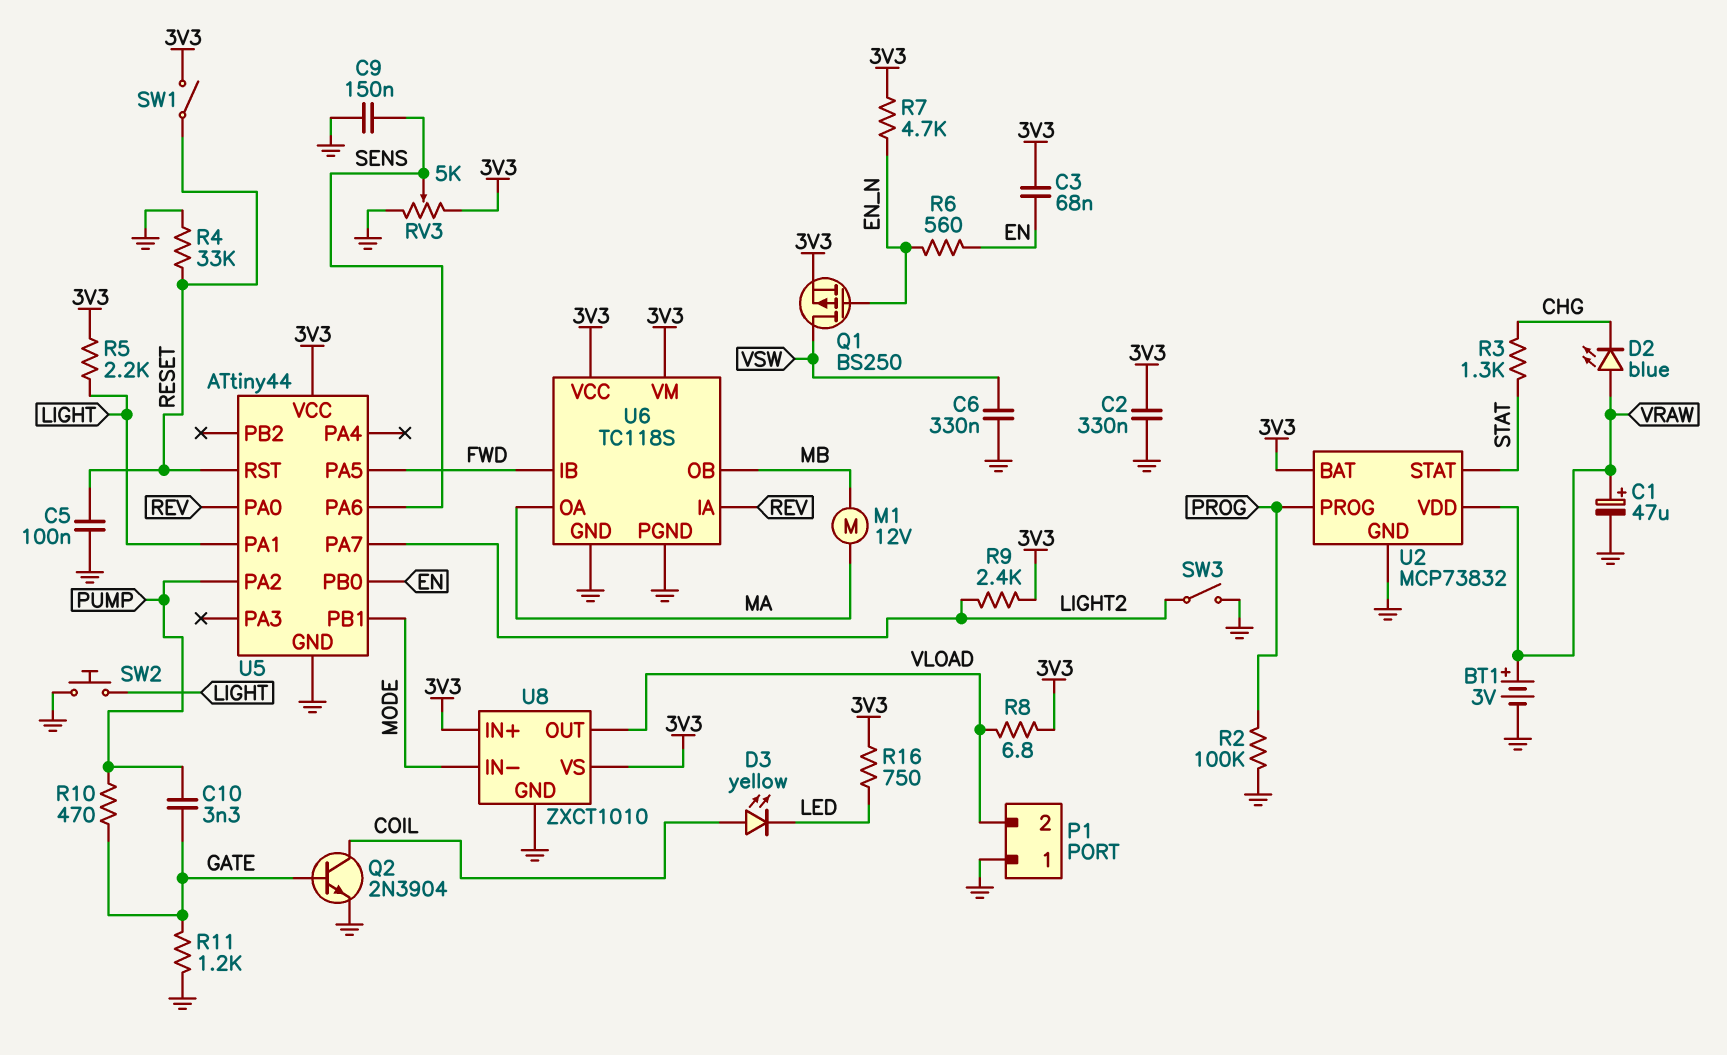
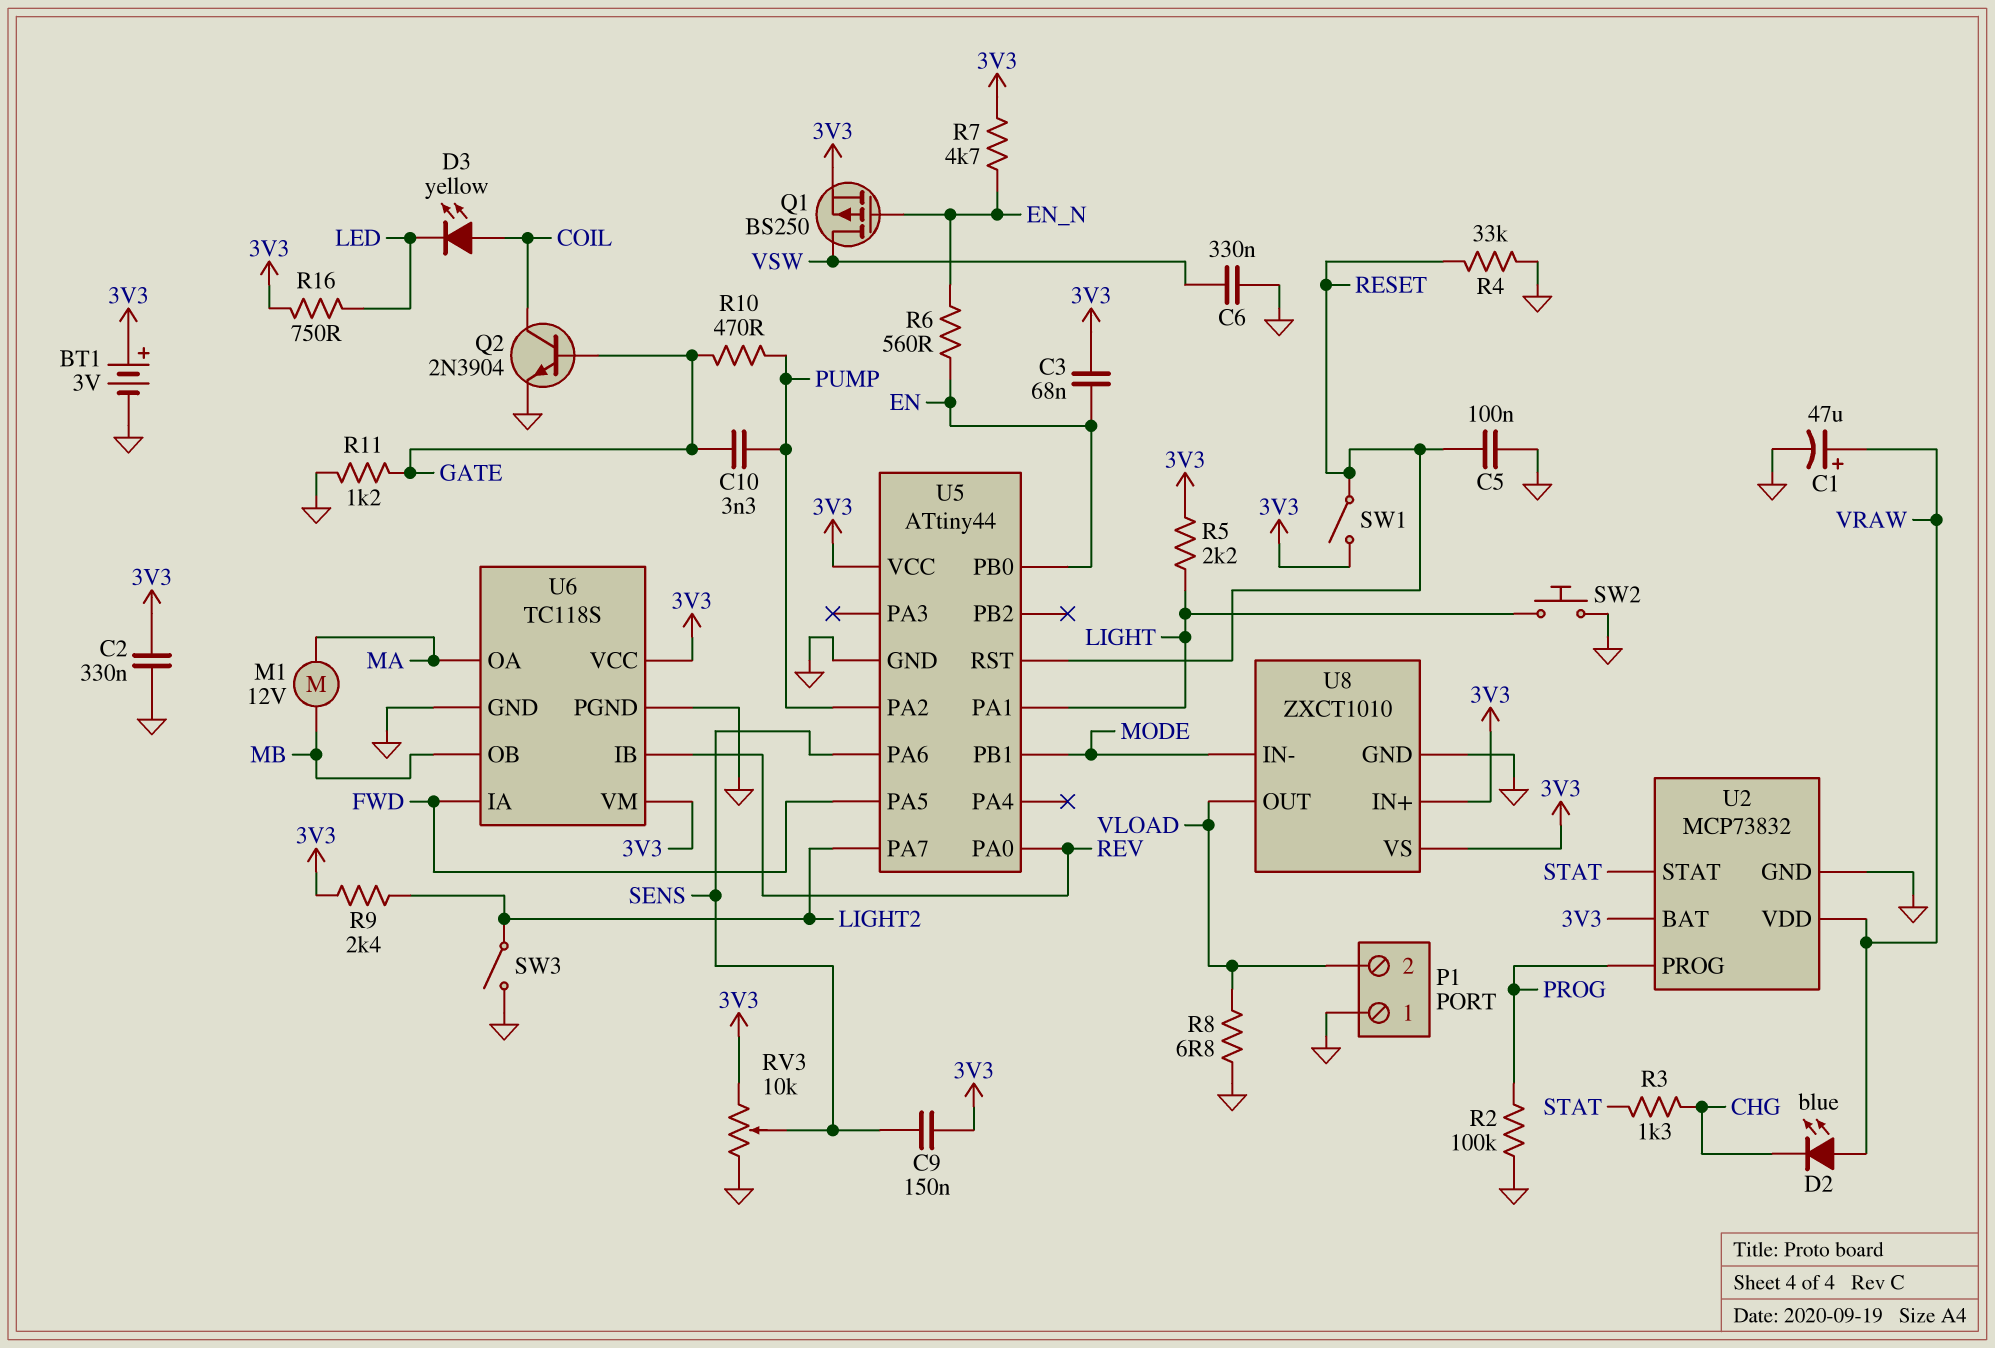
BT1: 3V (plus VRAW, minus GND) -> 3V (plus 3V3, minus GND)
C9: 150nF (GND, SENS) -> 150nF (3V3, SENS)
R8: 6.8 (3V3, VLOAD) -> 6.8 (GND, VLOAD)
RV3: 5k (3V3, GND, wiper SENS) -> 10k (3V3, GND, wiper SENS)
U6 pin IA: REV -> FWD
U6 pin IB: FWD -> REV

